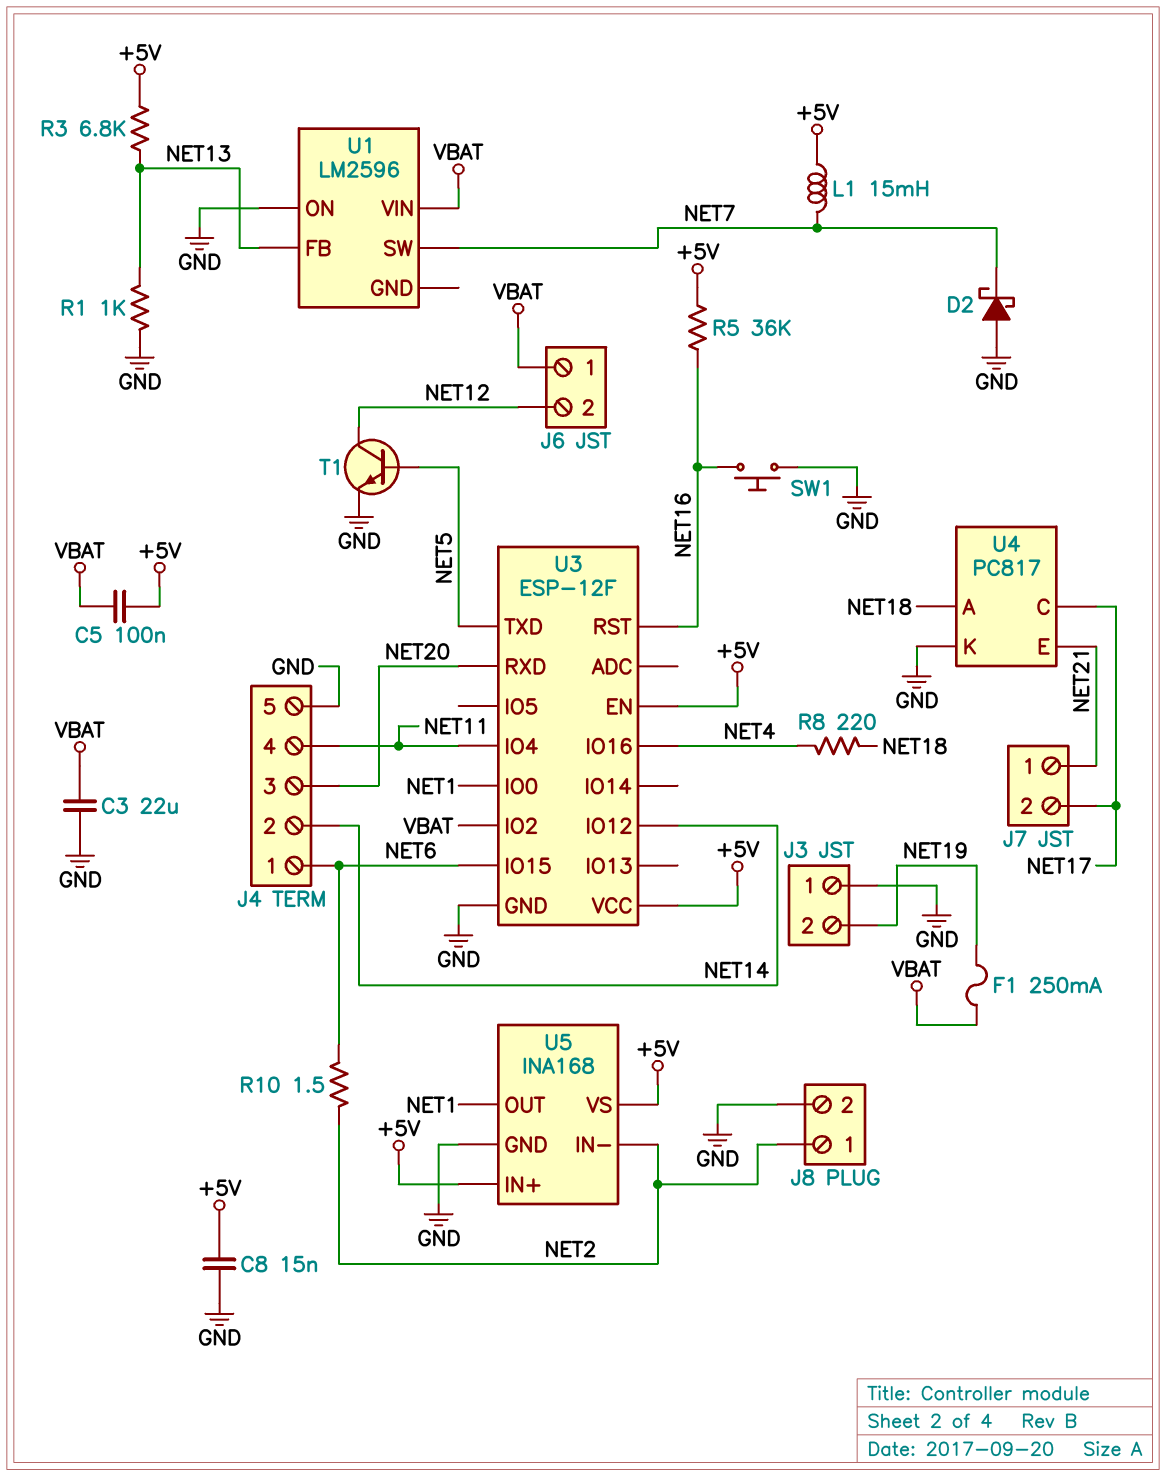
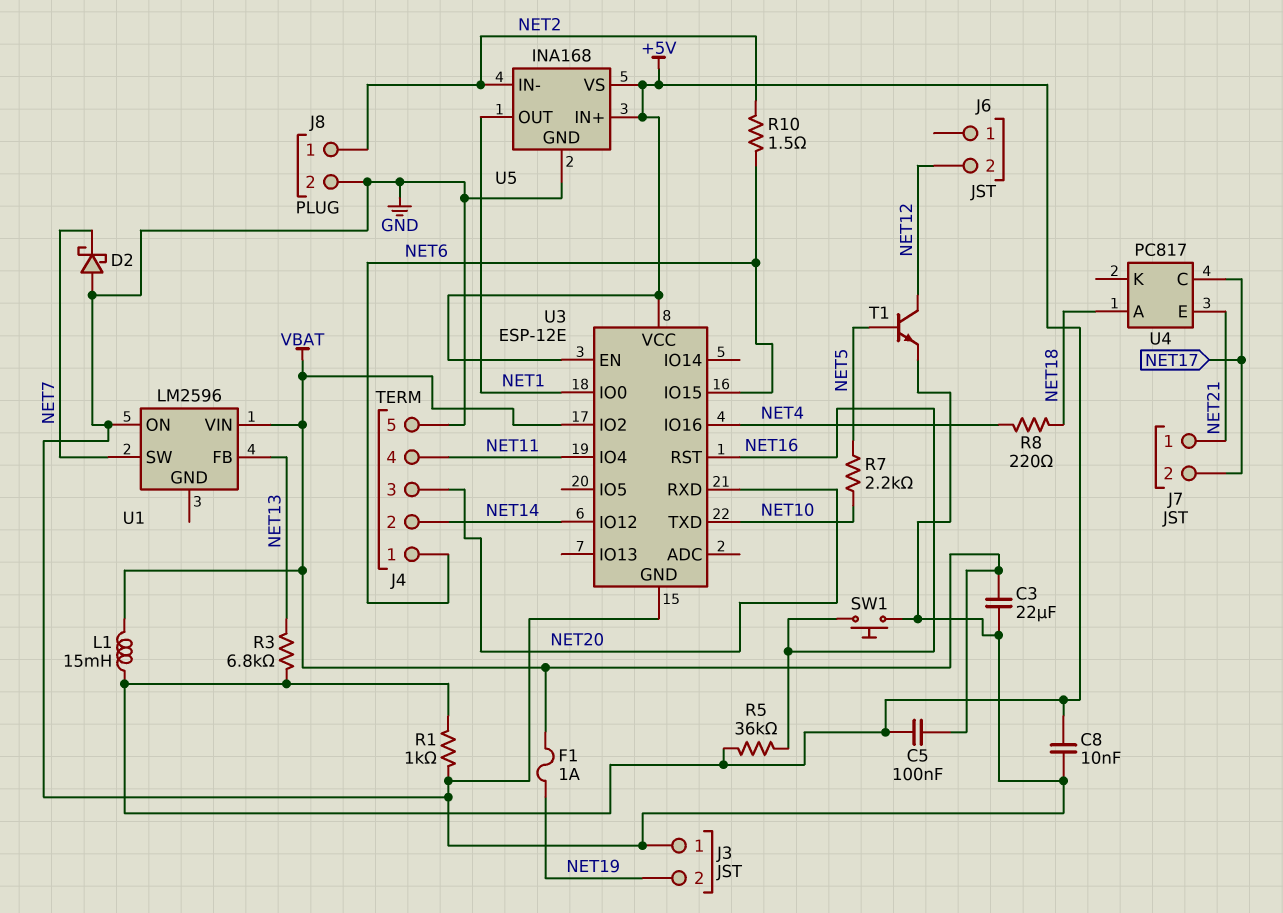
C8: 15nF (+5V, GND) -> 10nF (+5V, GND)
F1: 250mA (NET19, VBAT) -> 1A (NET19, VBAT)
J6 pin 1: VBAT -> none
L1: 15mH (+5V, NET7) -> 15mH (+5V, VBAT)
R1: 1k (GND, NET13) -> 1k (+5V, GND)
R7: none -> 2.2k (NET5, NET10)
U3: ESP-12F -> ESP-12E
U3 pin TXD: NET5 -> NET10
U4 pin K: GND -> none

